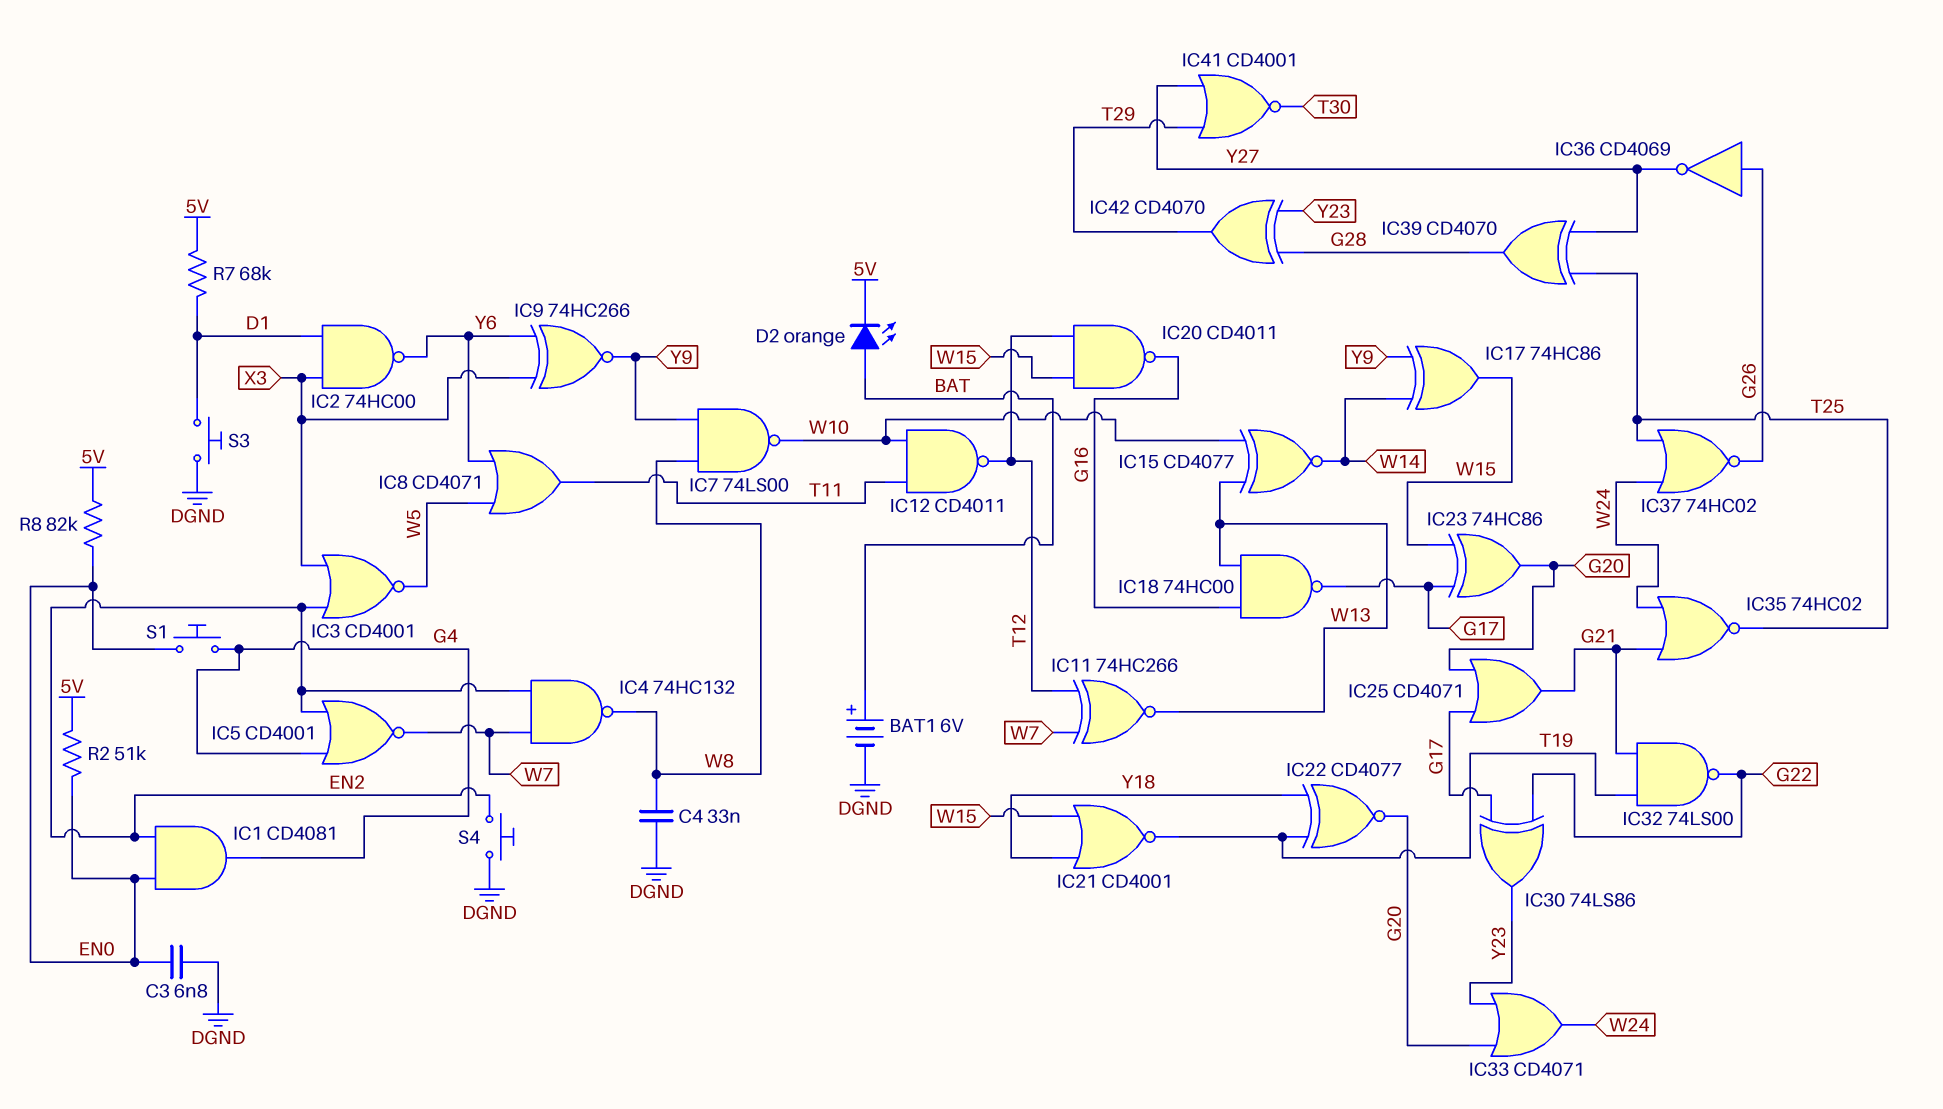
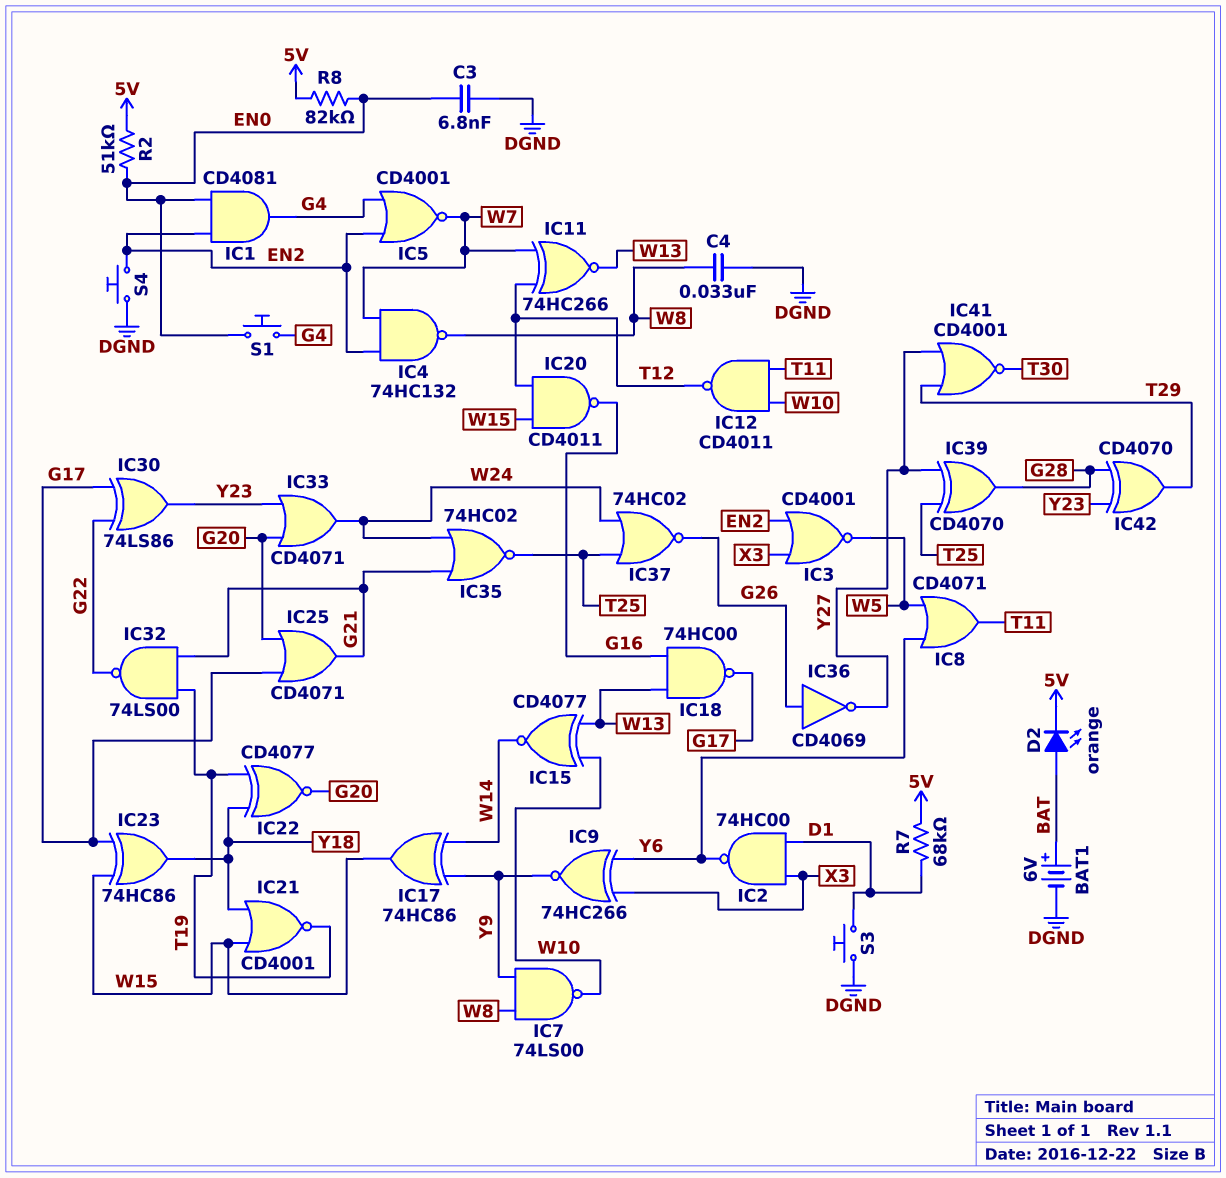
IC23: XOR 74HC86 (in G17, in W15, out G20) -> XOR 74HC86 (in G17, in W15, out Y18)

